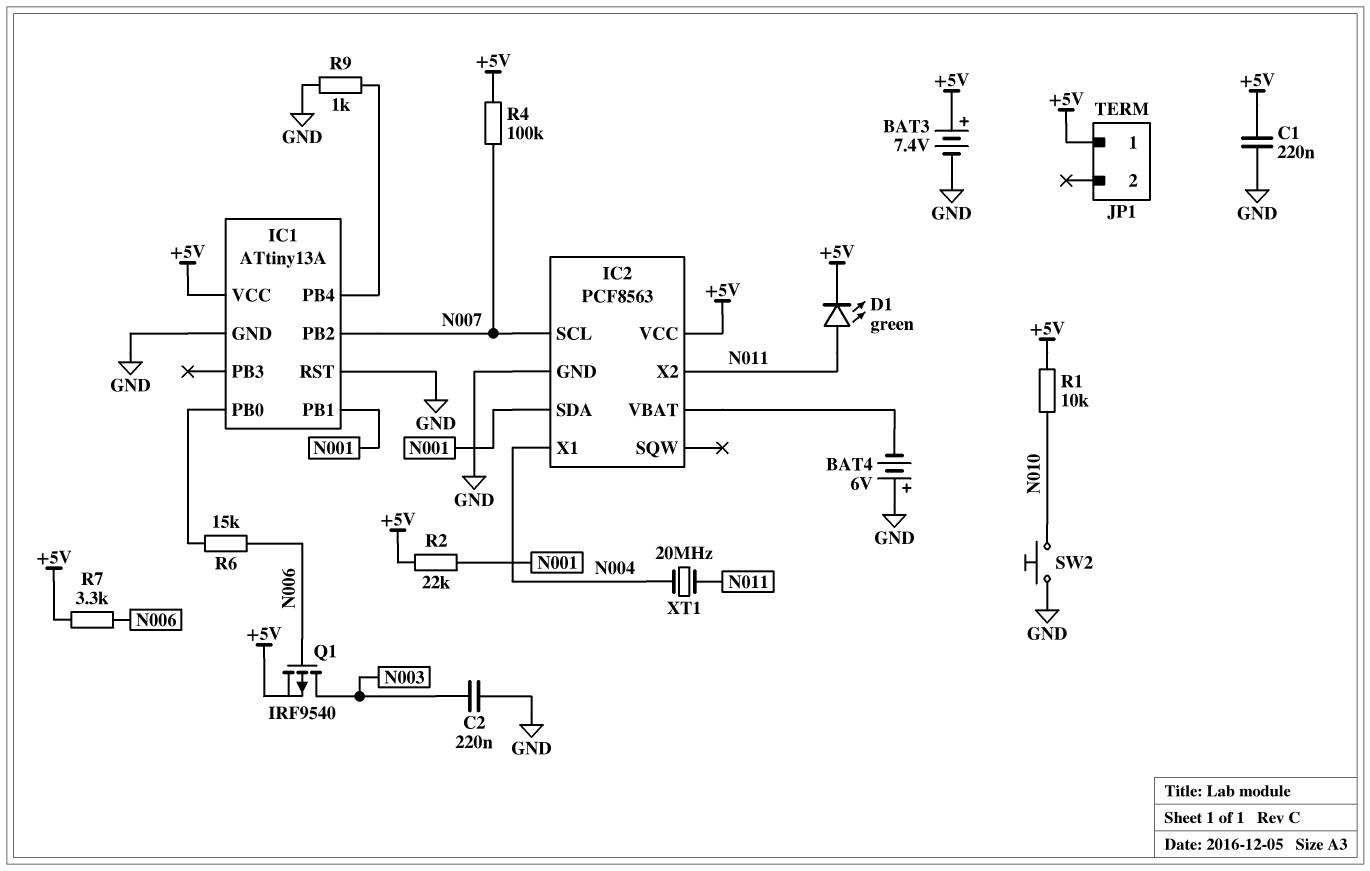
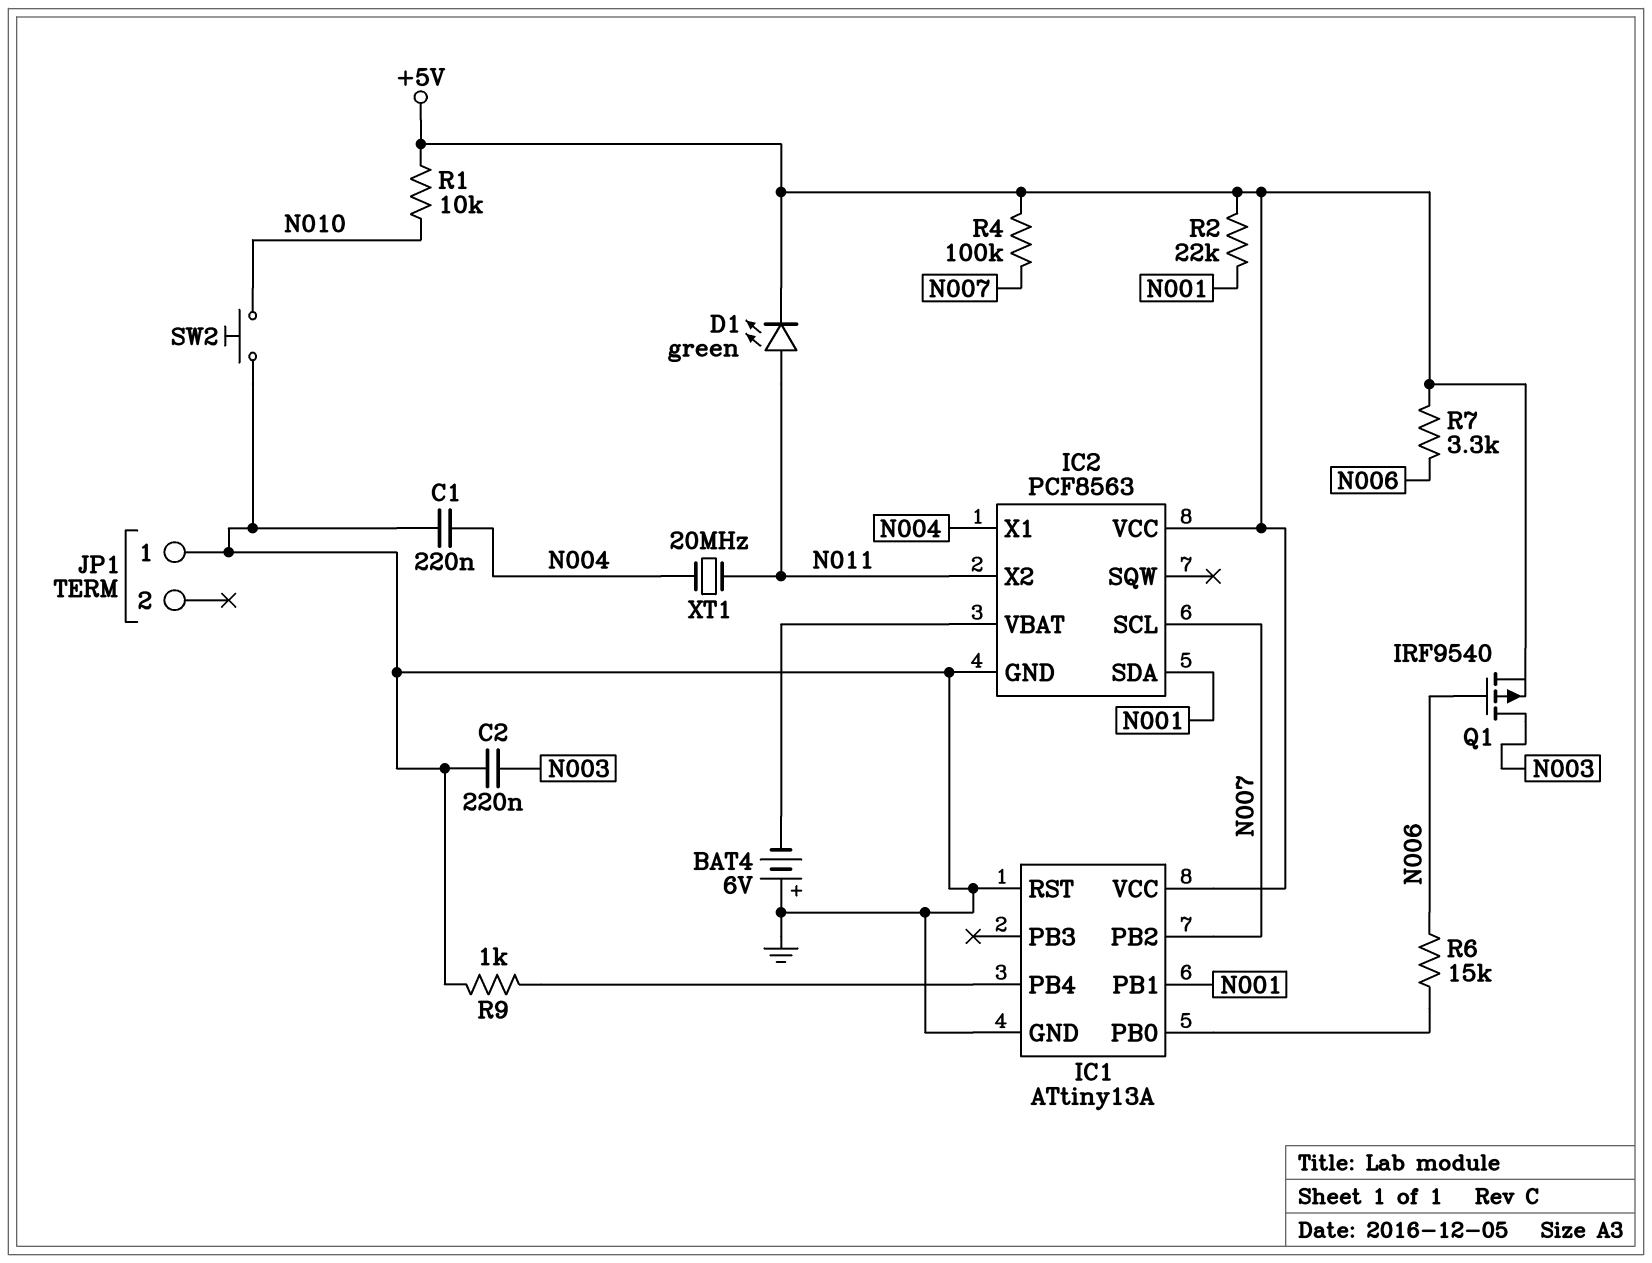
BAT3: 7.4V (plus +5V, minus GND) -> none
C1: 220nF (+5V, GND) -> 220nF (GND, N004)
JP1 pin 1: +5V -> GND

